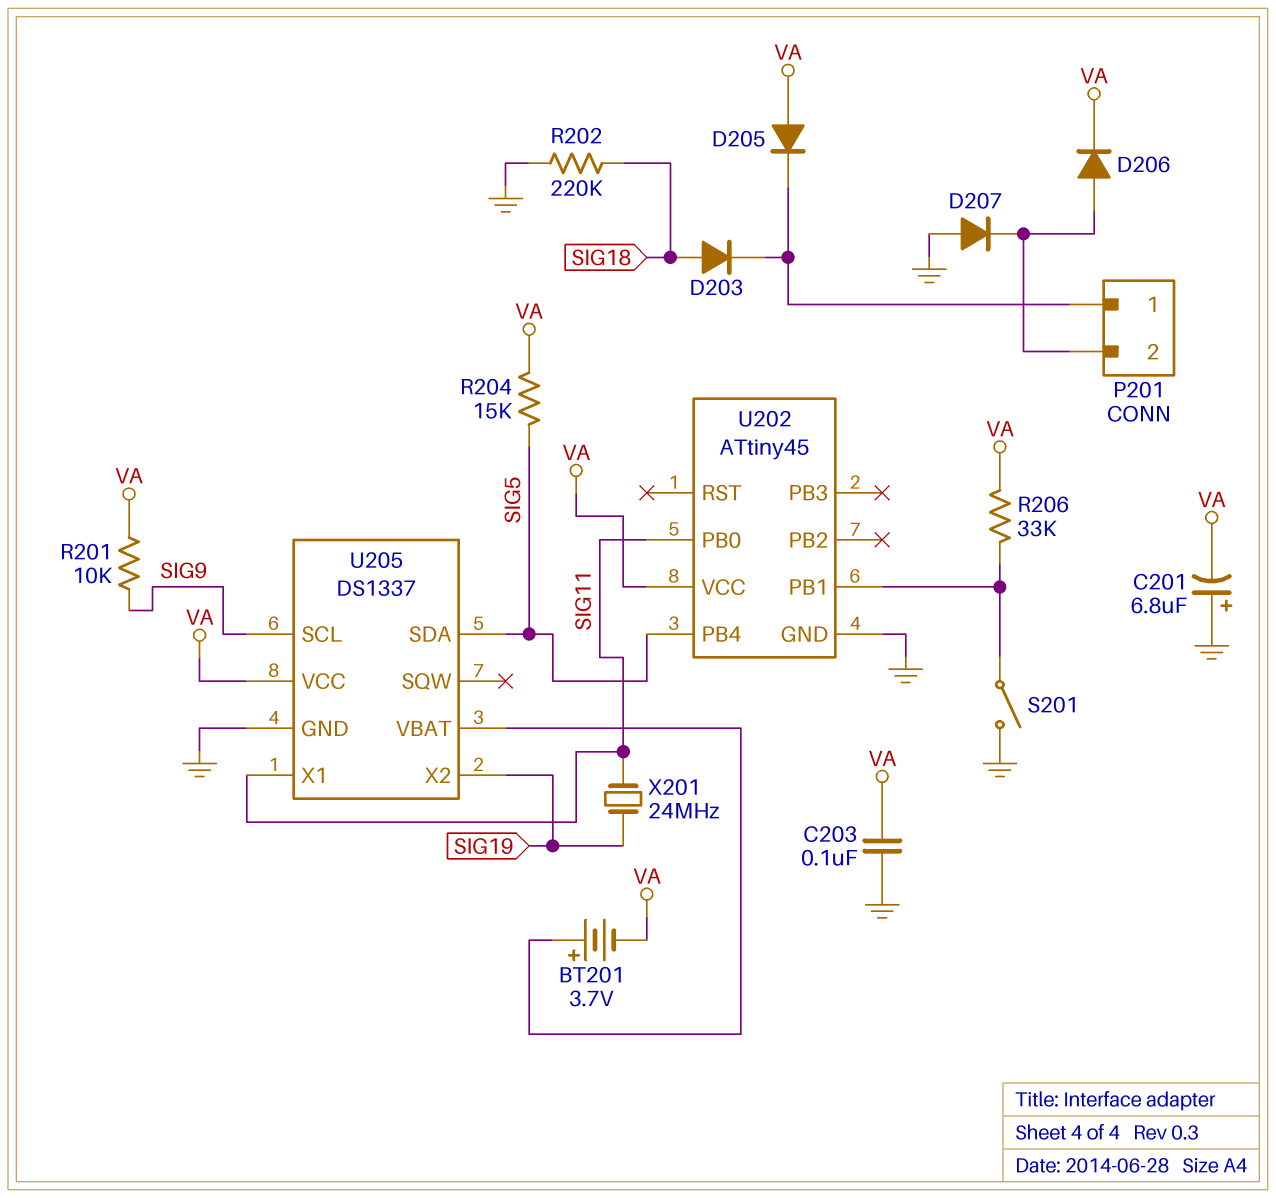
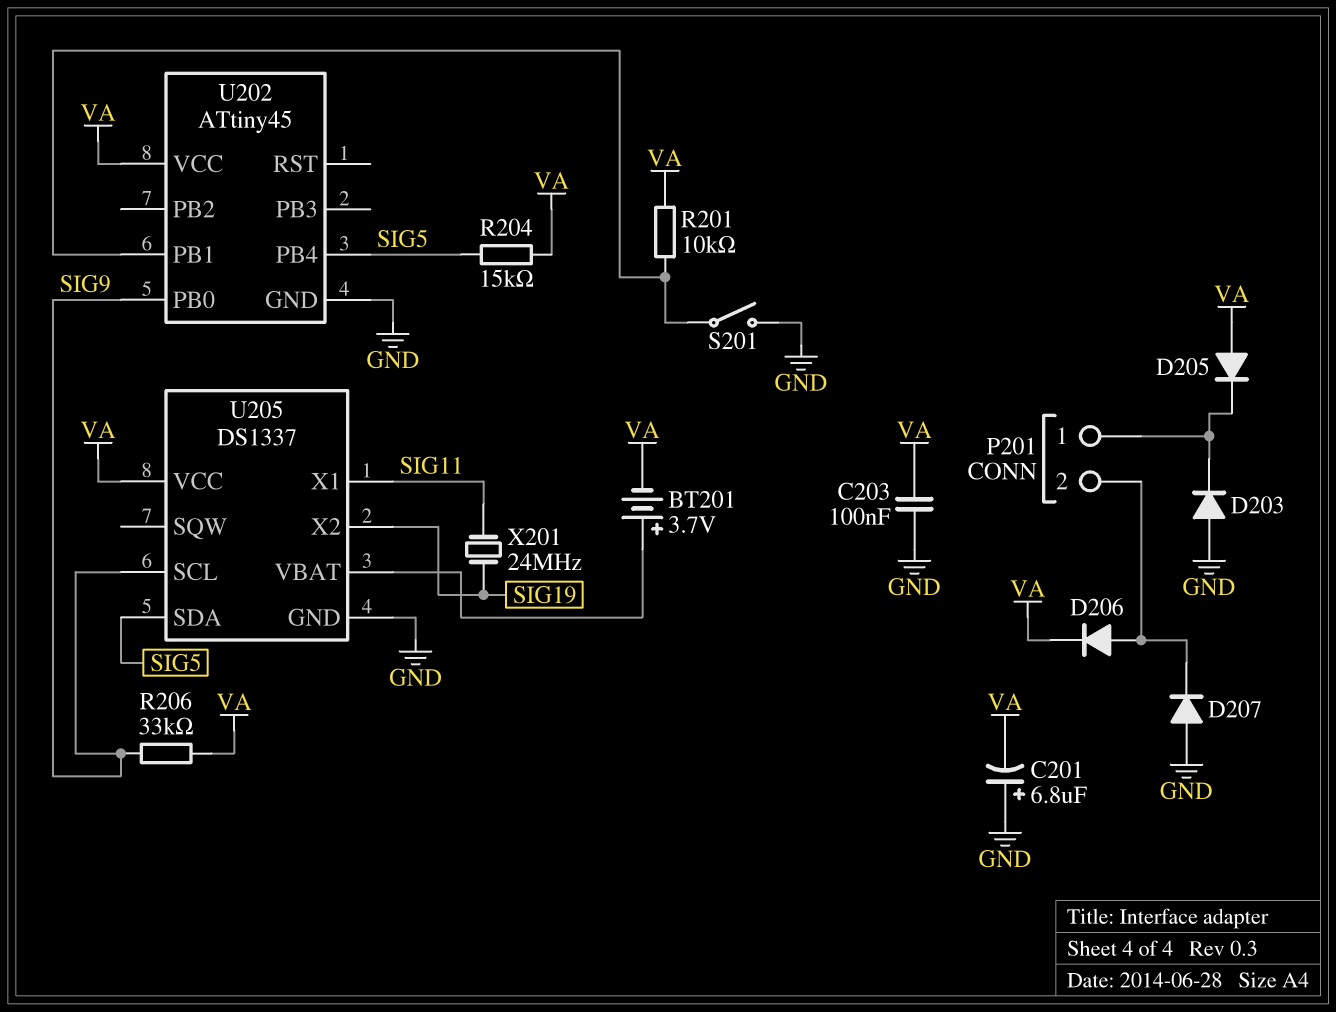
D203: diode (A SIG18, K P201/1) -> diode (A GND, K P201/1)
R201: 10k (SIG9, VA) -> 10k (U202/PB1, VA)
R202: 220k (GND, SIG18) -> none
R206: 33k (U202/PB1, VA) -> 33k (SIG9, VA)
U202 pin PB0: SIG11 -> SIG9

